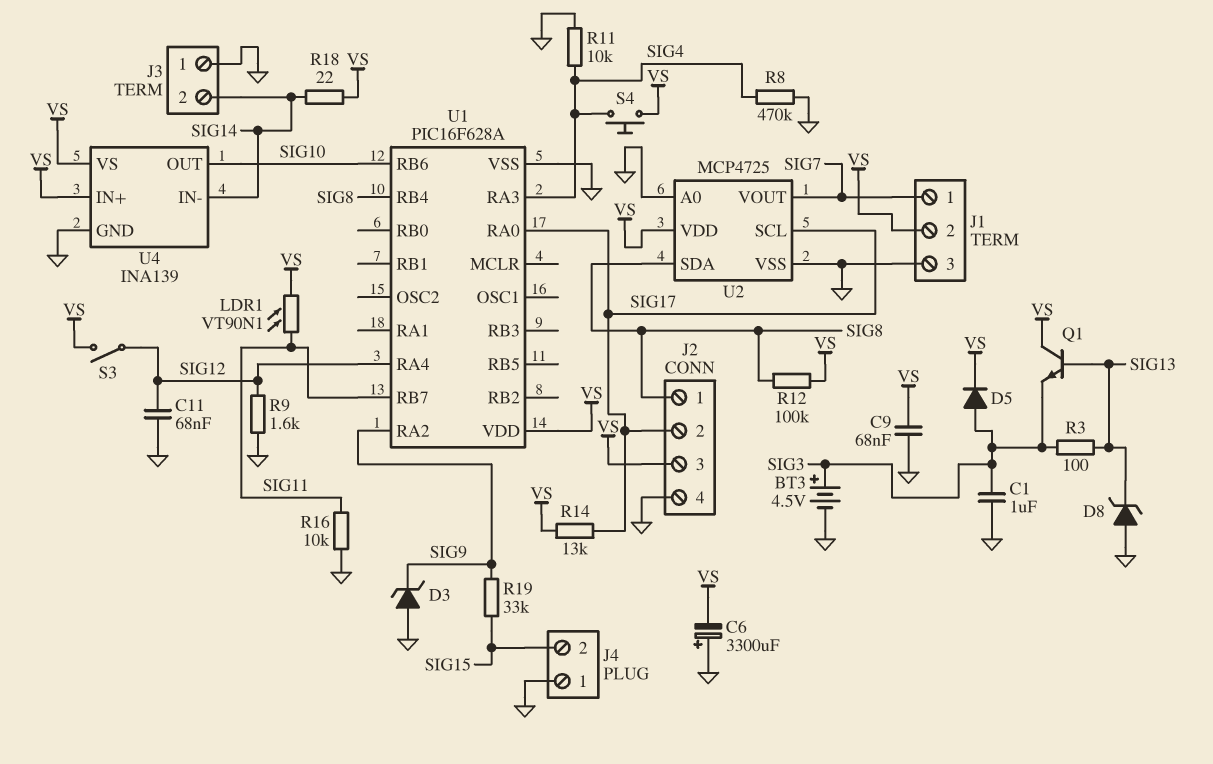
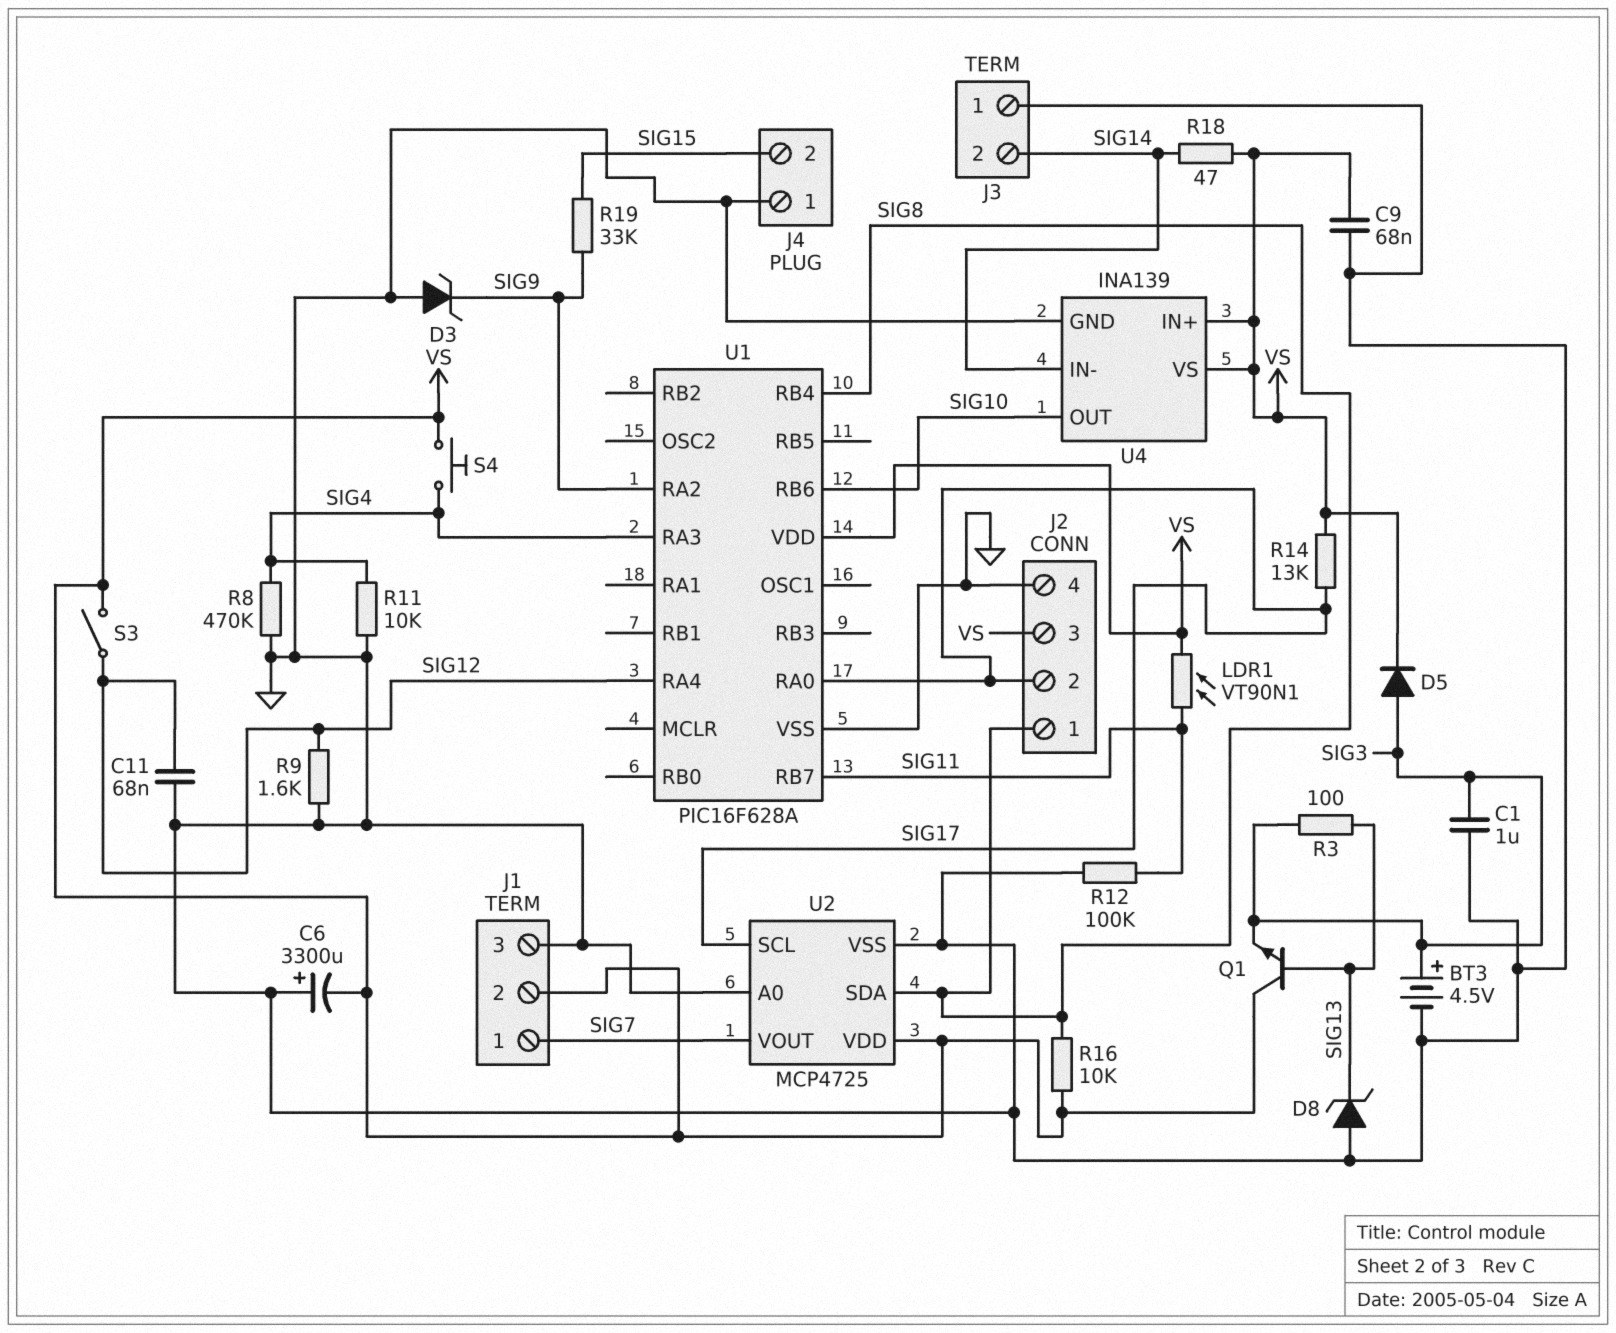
R12: 100k (SIG8, VS) -> 100k (GND, SIG11)
R16: 10k (GND, SIG11) -> 10k (SIG8, VS)
R18: 22 (SIG14, VS) -> 47 (SIG14, VS)

